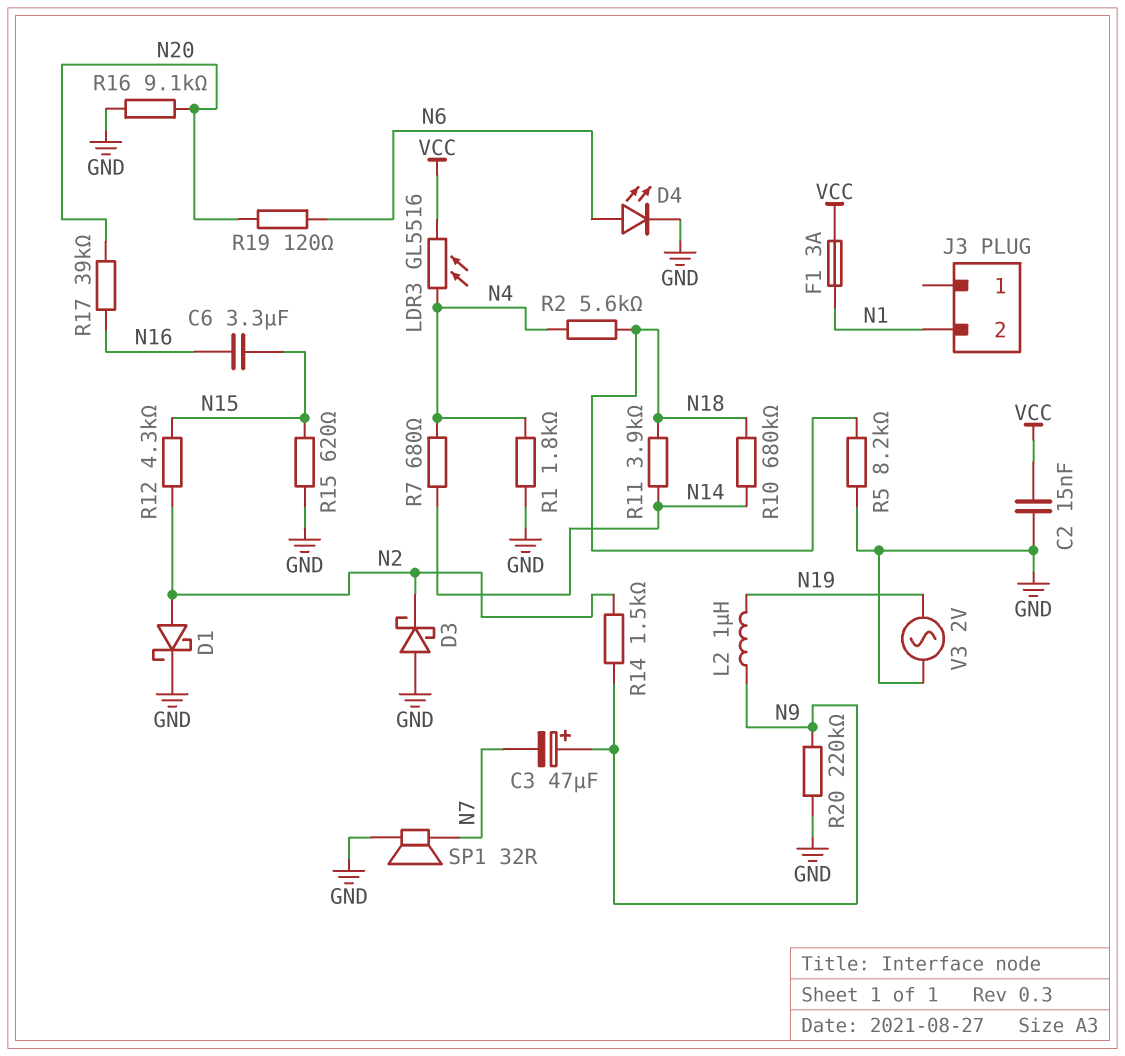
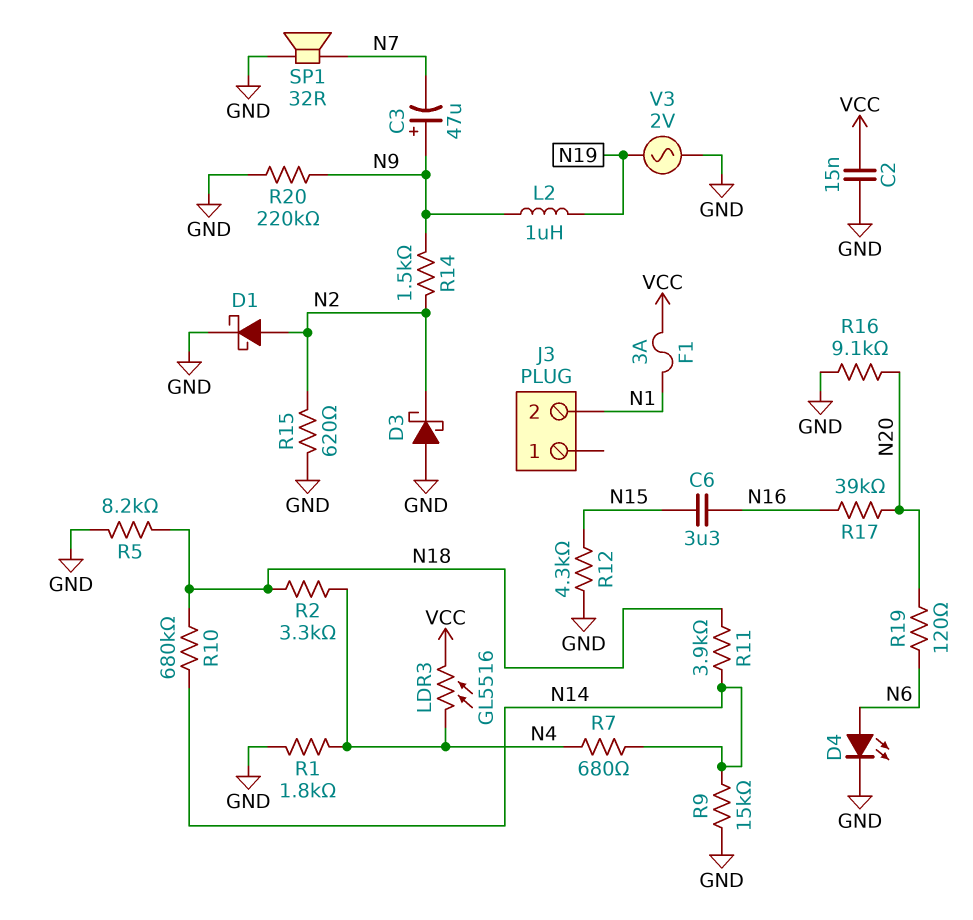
R2: 5.6k (N4, N18) -> 3.3k (N4, N18)
R9: none -> 15k (GND, N14)
R12: 4.3k (N2, N15) -> 4.3k (GND, N15)
R15: 620 (GND, N15) -> 620 (GND, N2)

